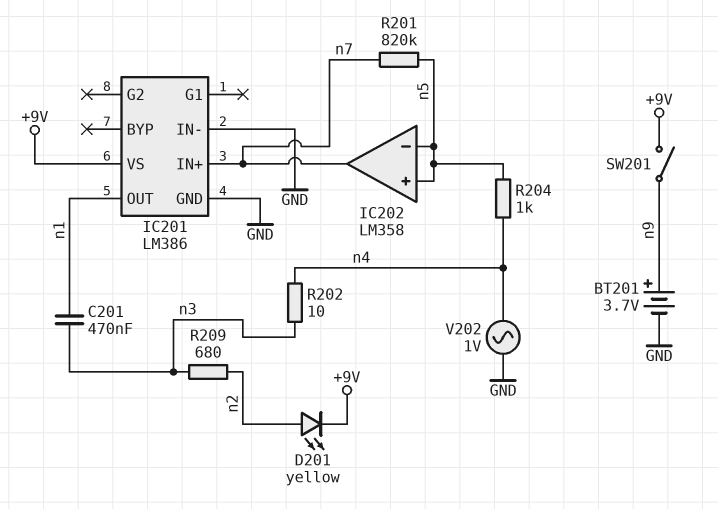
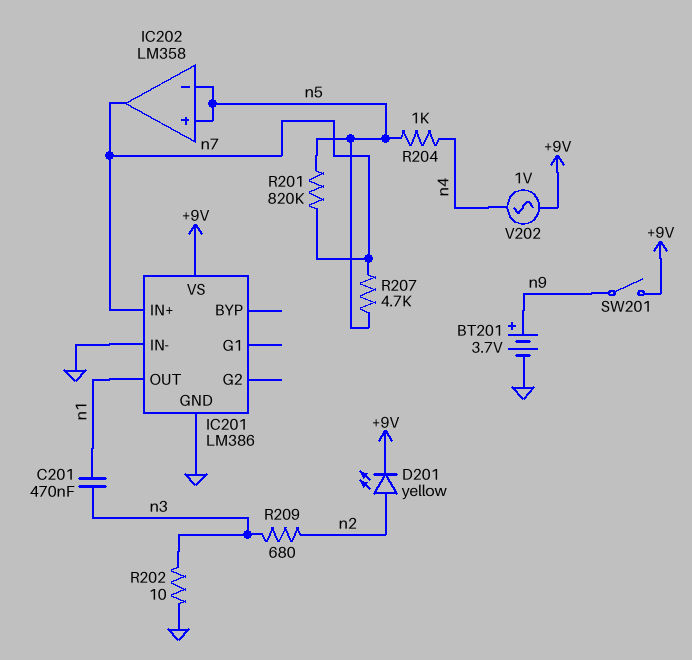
R202: 10 (n3, n4) -> 10 (GND, n3)
R207: none -> 4.7k (n5, n7)
V202: AC 1V (GND, n4) -> AC 1V (+9V, n4)

